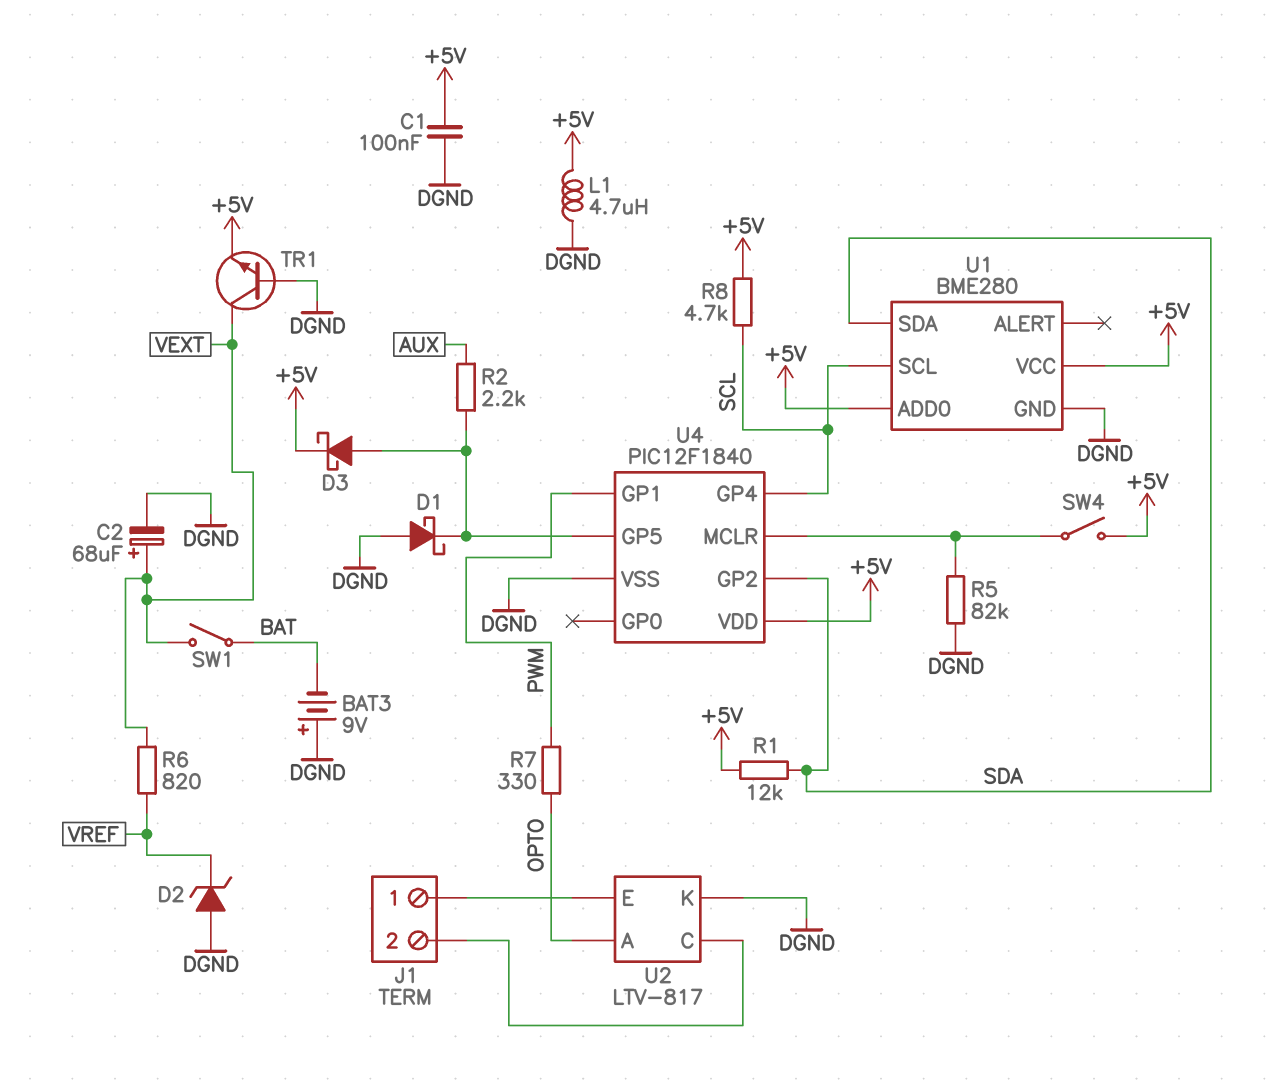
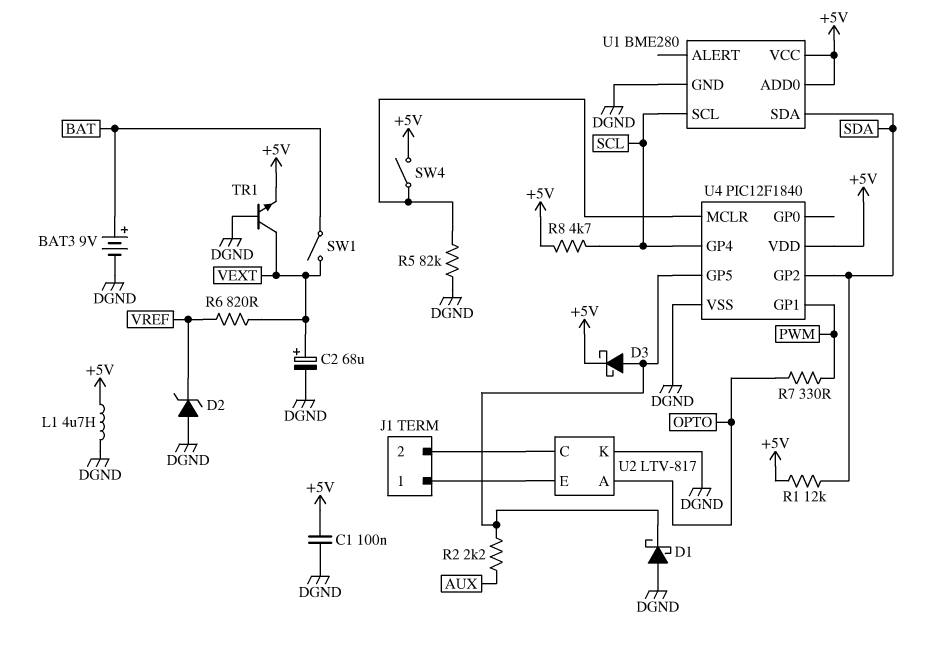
BAT3: 9V (plus DGND, minus BAT) -> 9V (plus BAT, minus DGND)

